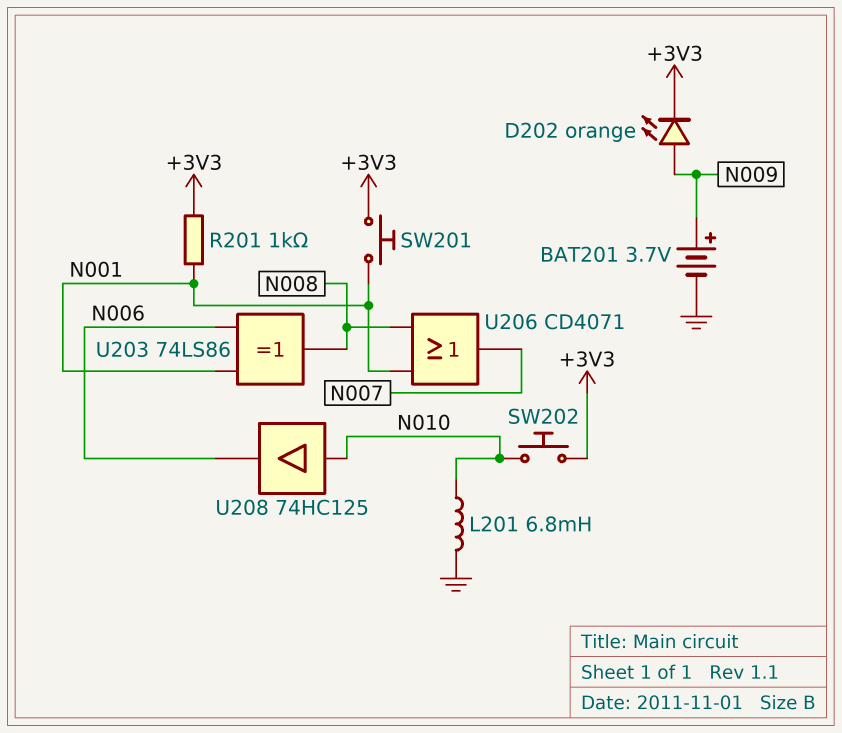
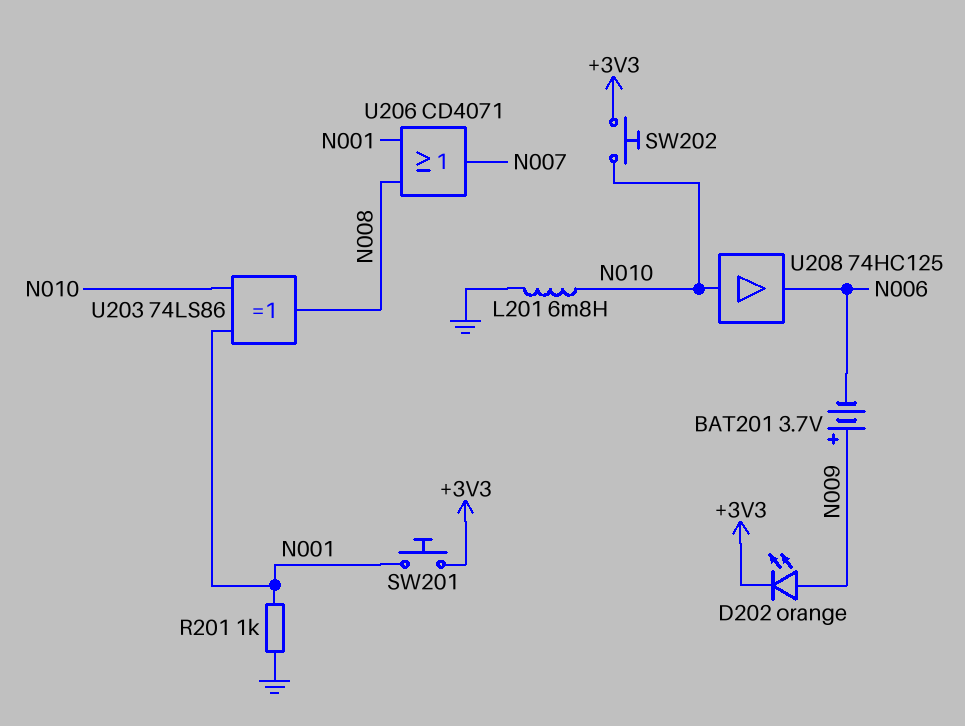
BAT201: 3.7V (plus N009, minus GND) -> 3.7V (plus N009, minus N006)
R201: 1k (+3V3, N001) -> 1k (GND, N001)
U203: XOR 74LS86 (in N001, in N006, out N008) -> XOR 74LS86 (in N001, in N010, out N008)

